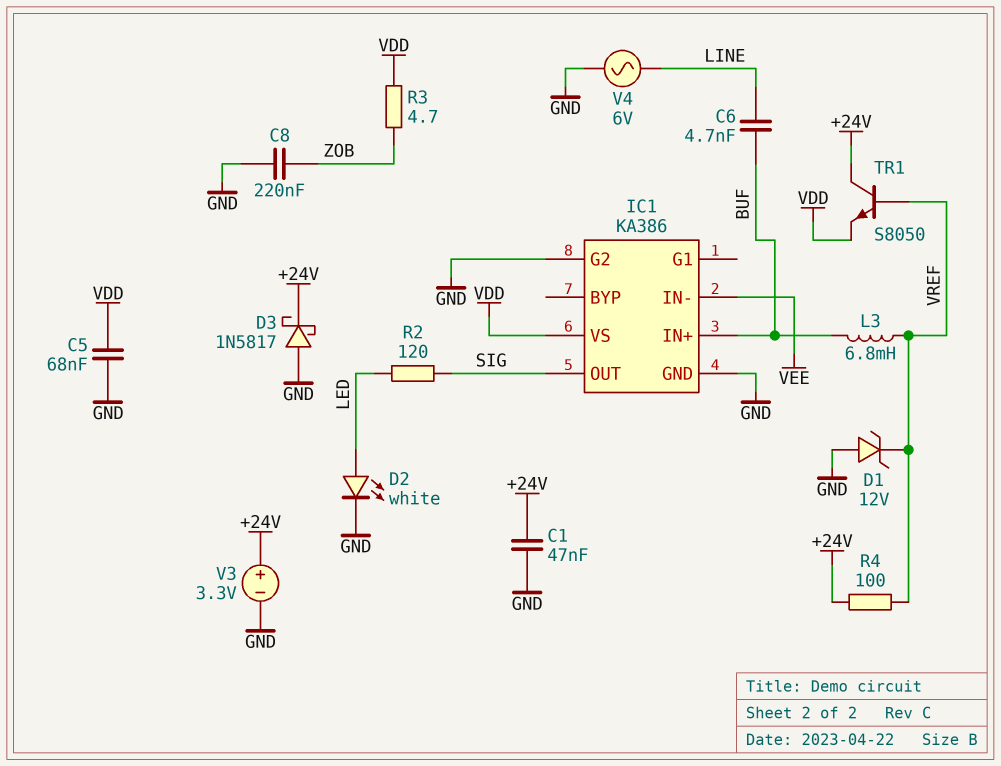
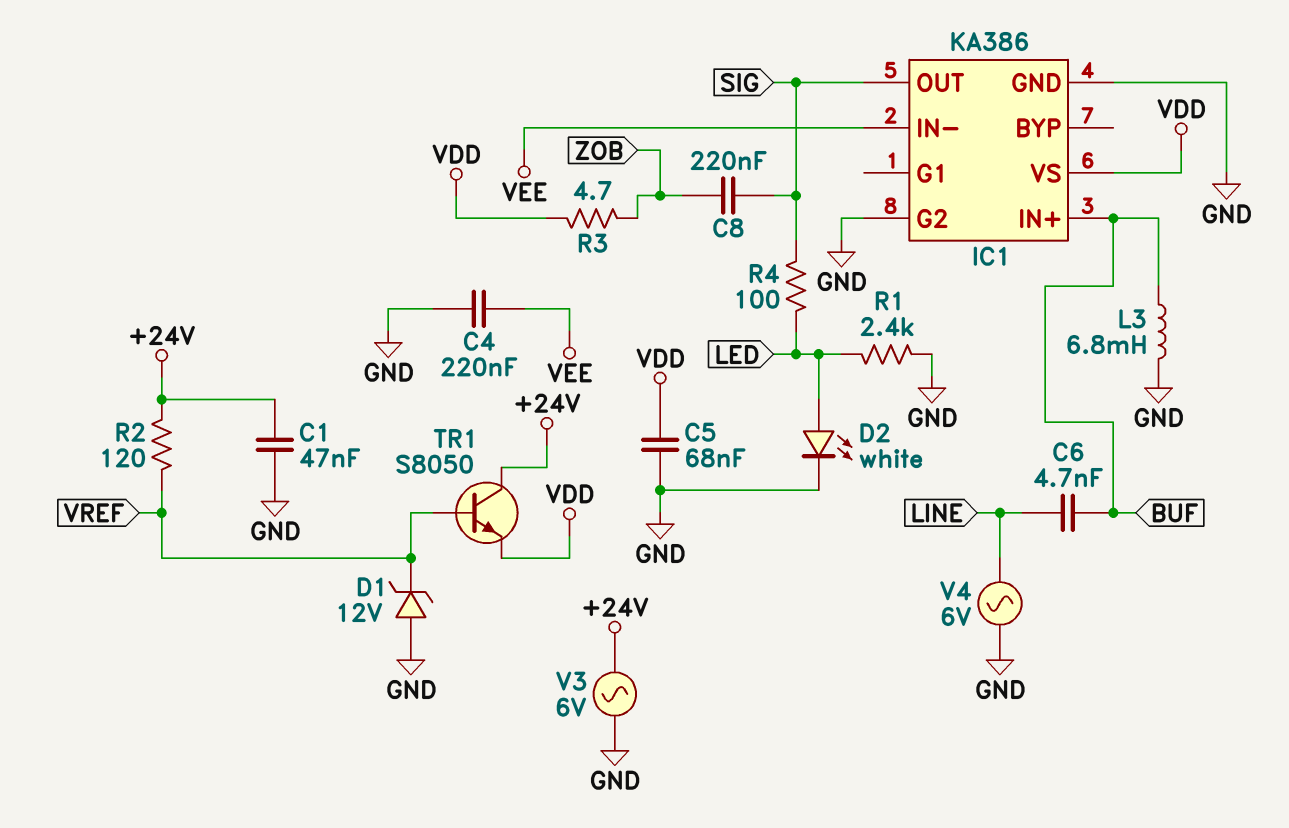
C4: none -> 220nF (GND, VEE)
C8: 220nF (GND, ZOB) -> 220nF (SIG, ZOB)
D3: schottky 1N5817 (A GND, K +24V) -> none
L3: 6.8mH (BUF, VREF) -> 6.8mH (BUF, GND)
R1: none -> 2.4k (GND, LED)
R2: 120 (LED, SIG) -> 120 (+24V, VREF)
R4: 100 (+24V, VREF) -> 100 (LED, SIG)
V3: 3.3V (plus +24V, minus GND) -> AC 6V (+24V, GND)

